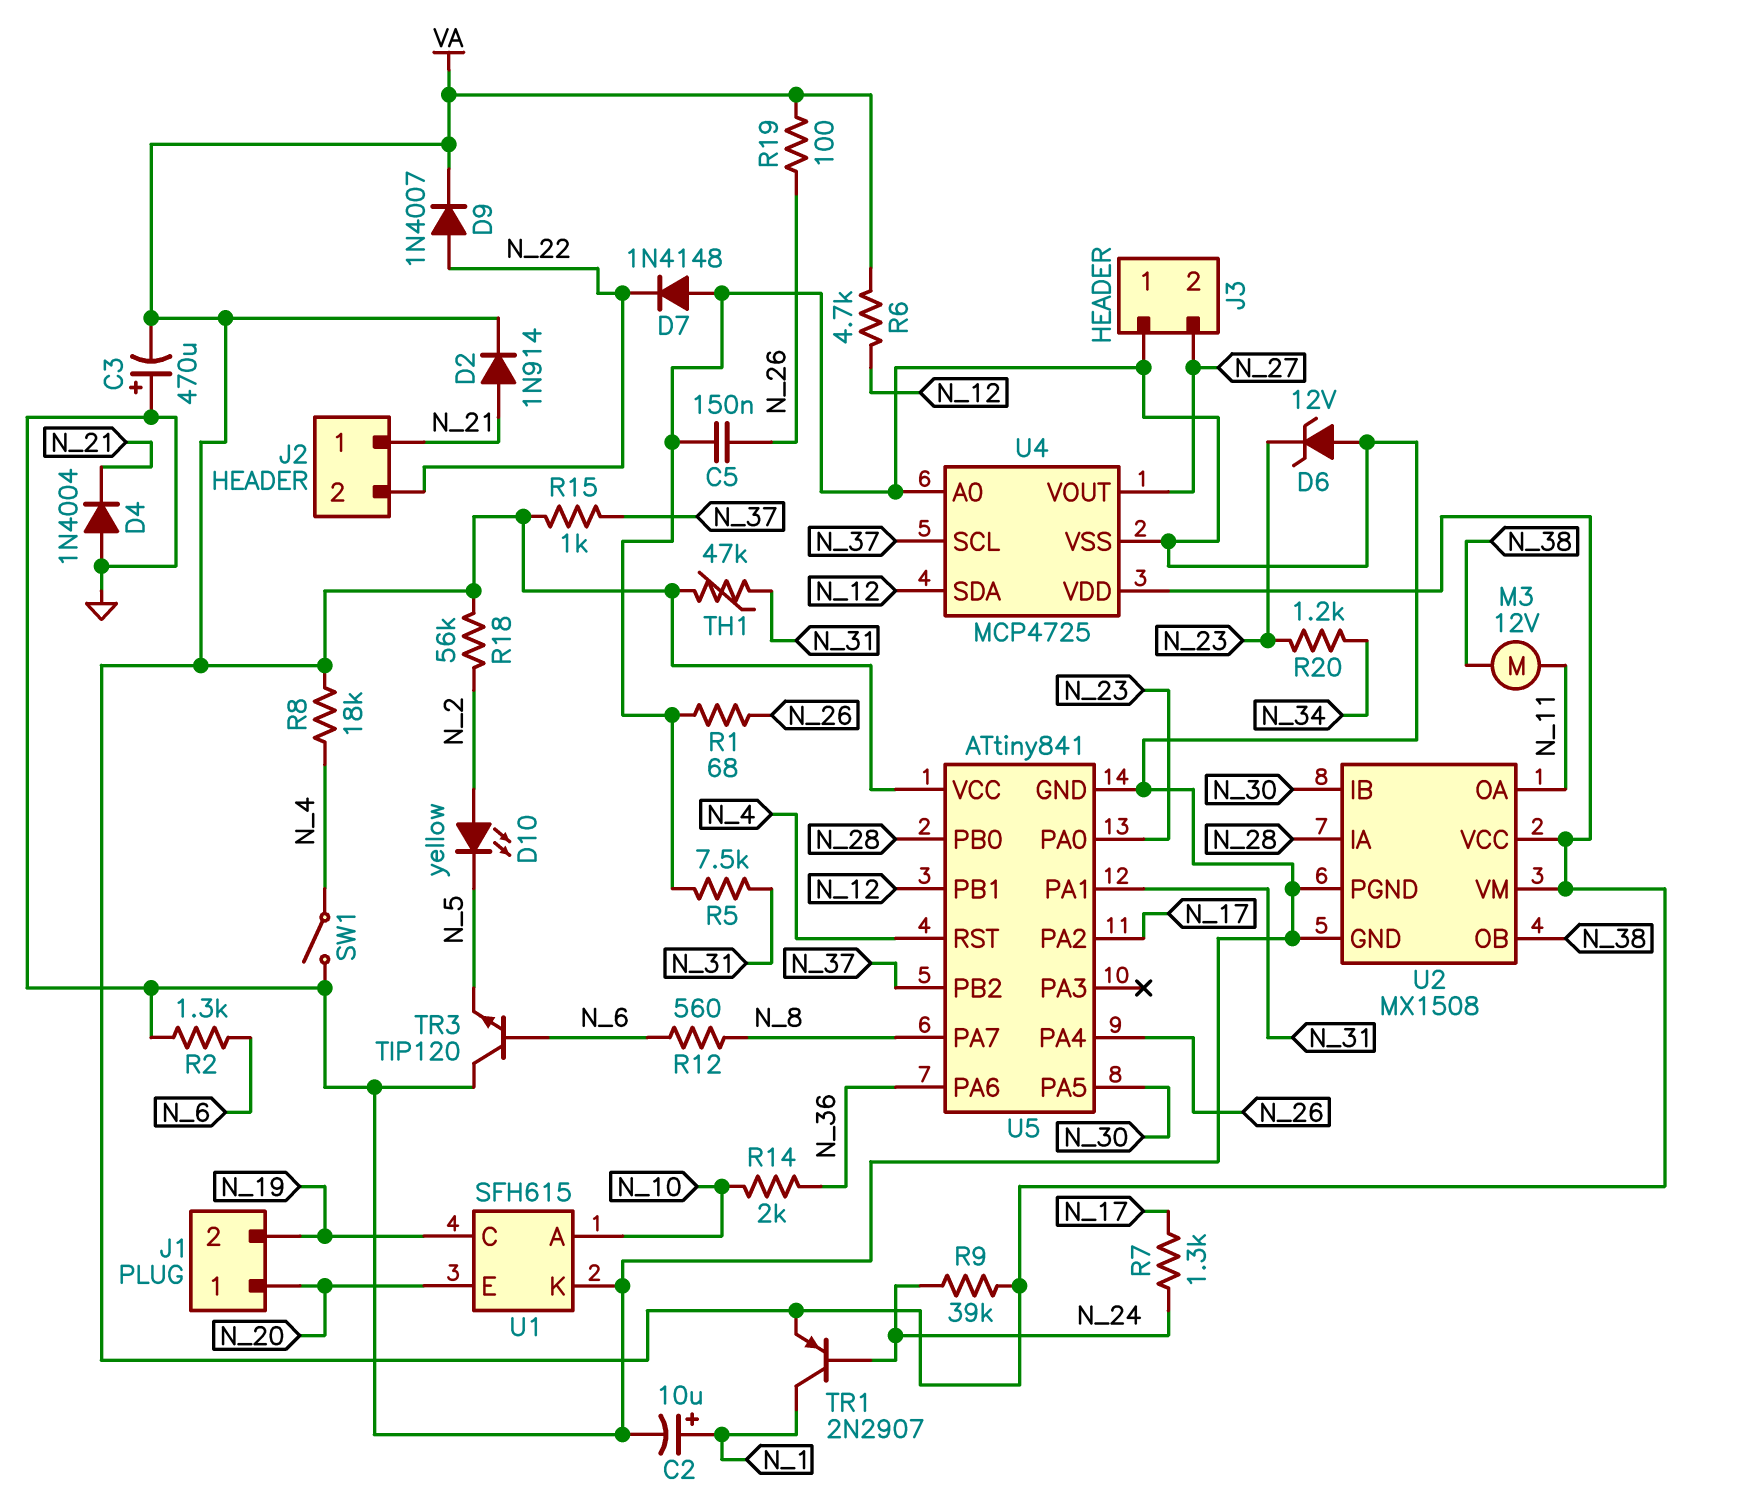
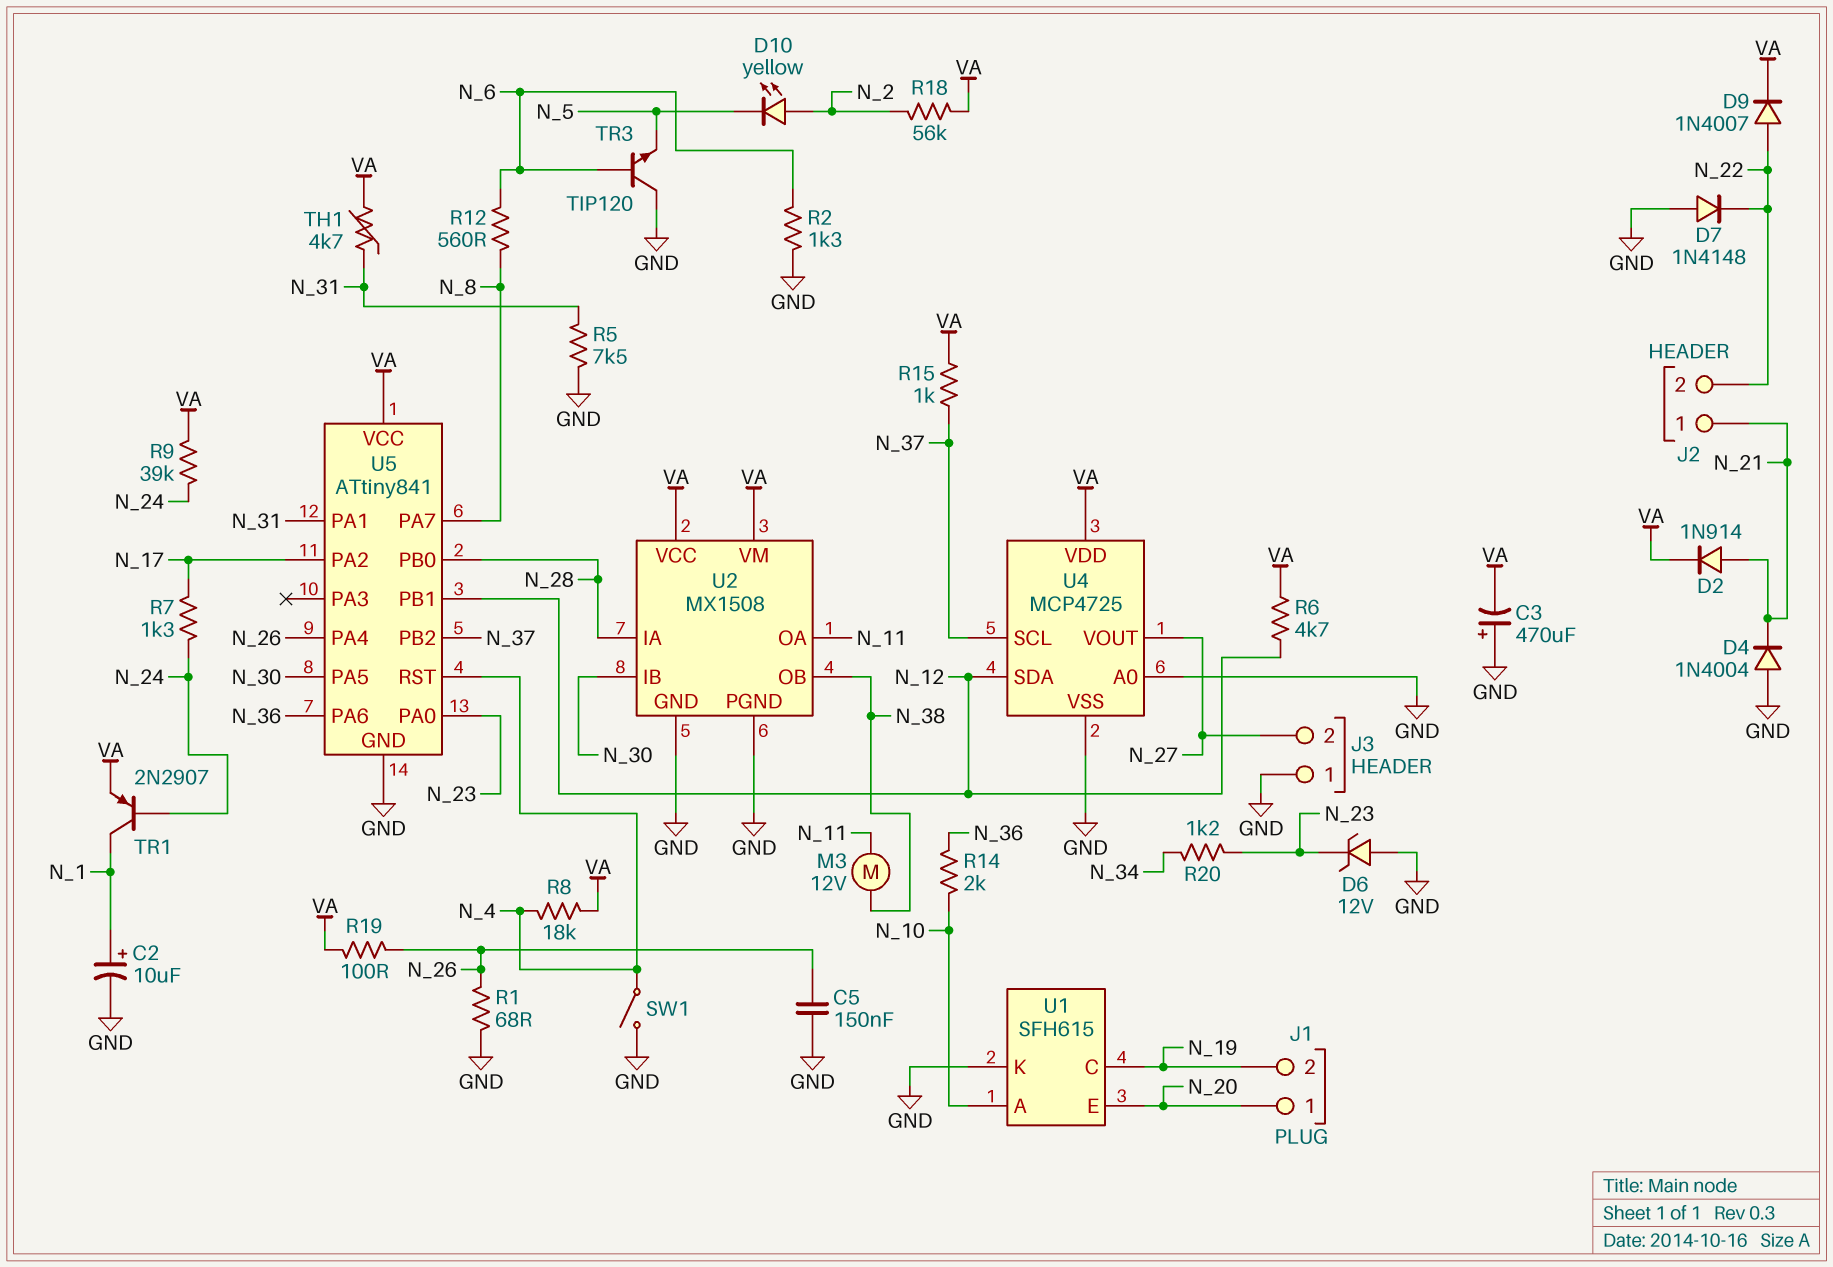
TH1: 47k (N_31, VA) -> 4.7k (N_31, VA)

